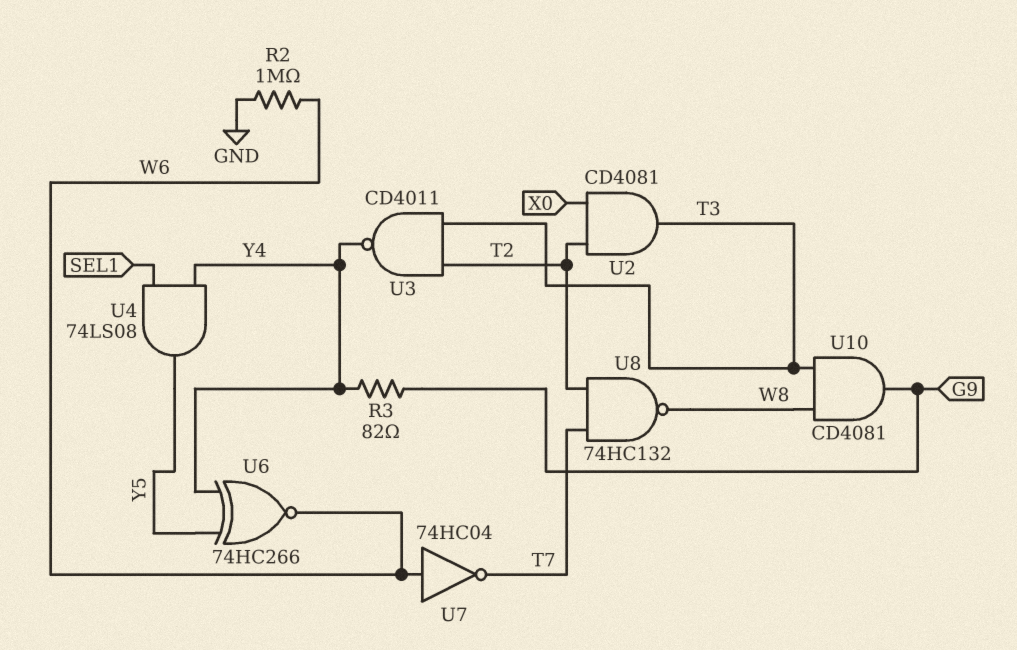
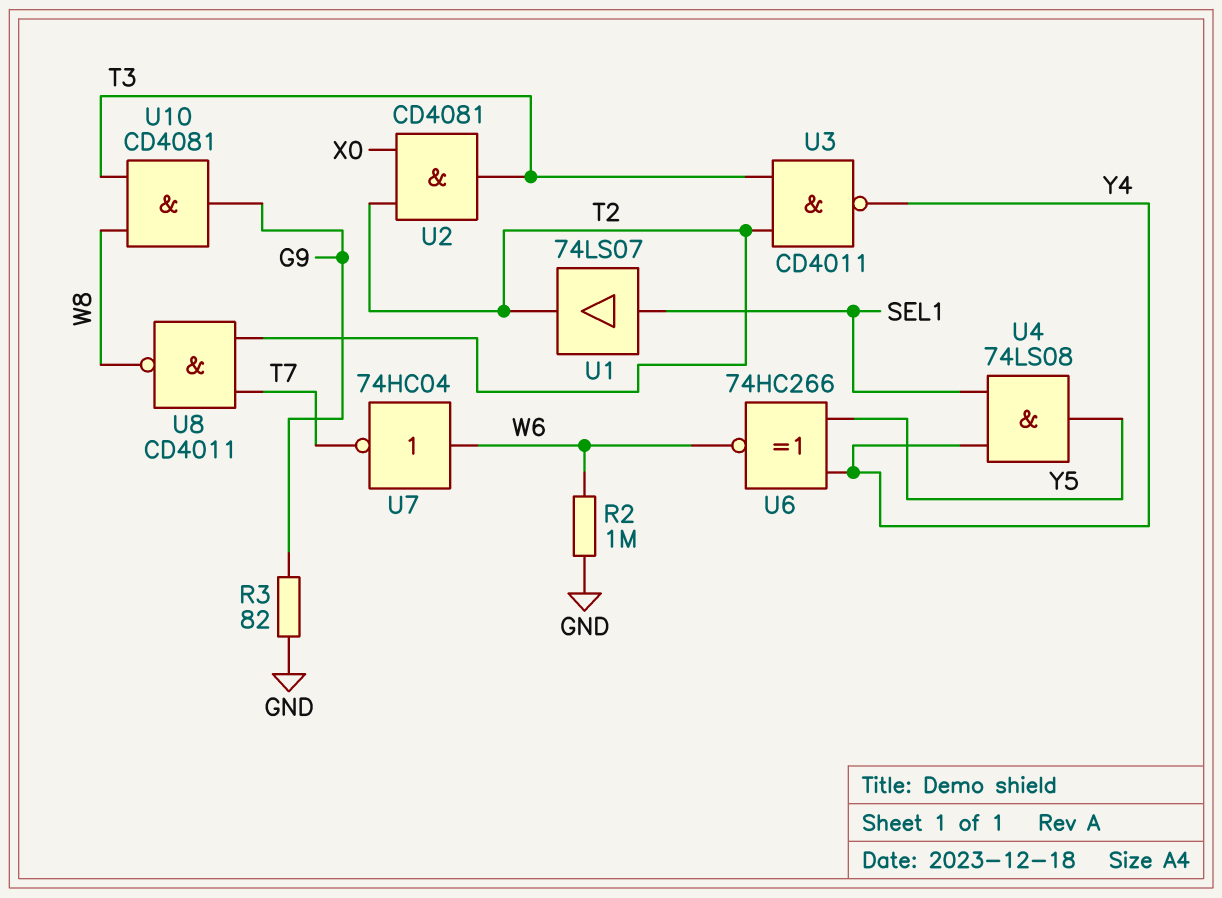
R3: 82 (G9, Y4) -> 82 (G9, GND)
U1: none -> buffer 74LS07 (in SEL1, out T2)
U8: NAND 74HC132 (in T2, in T7, out W8) -> NAND CD4011 (in T2, in T7, out W8)

